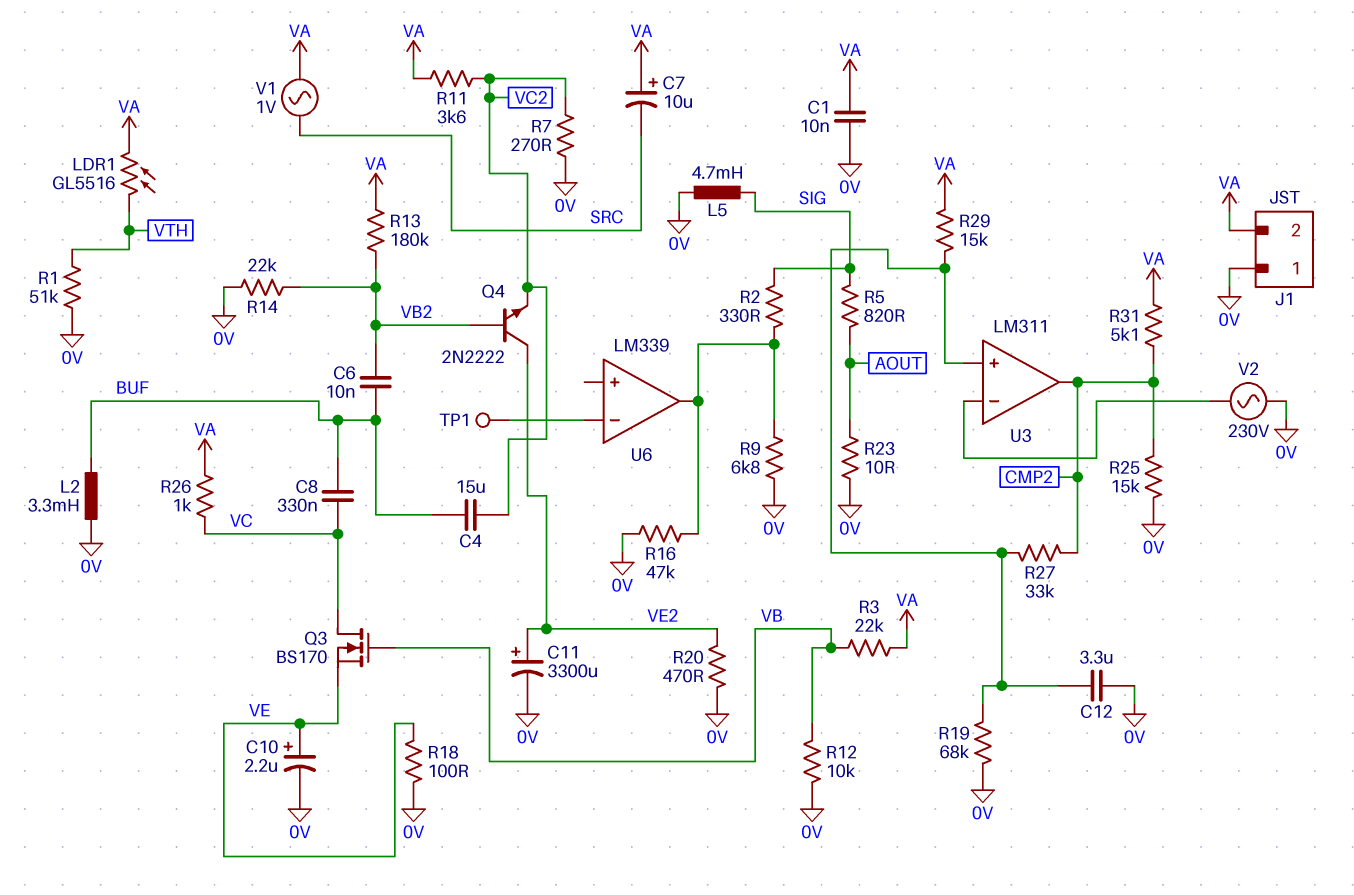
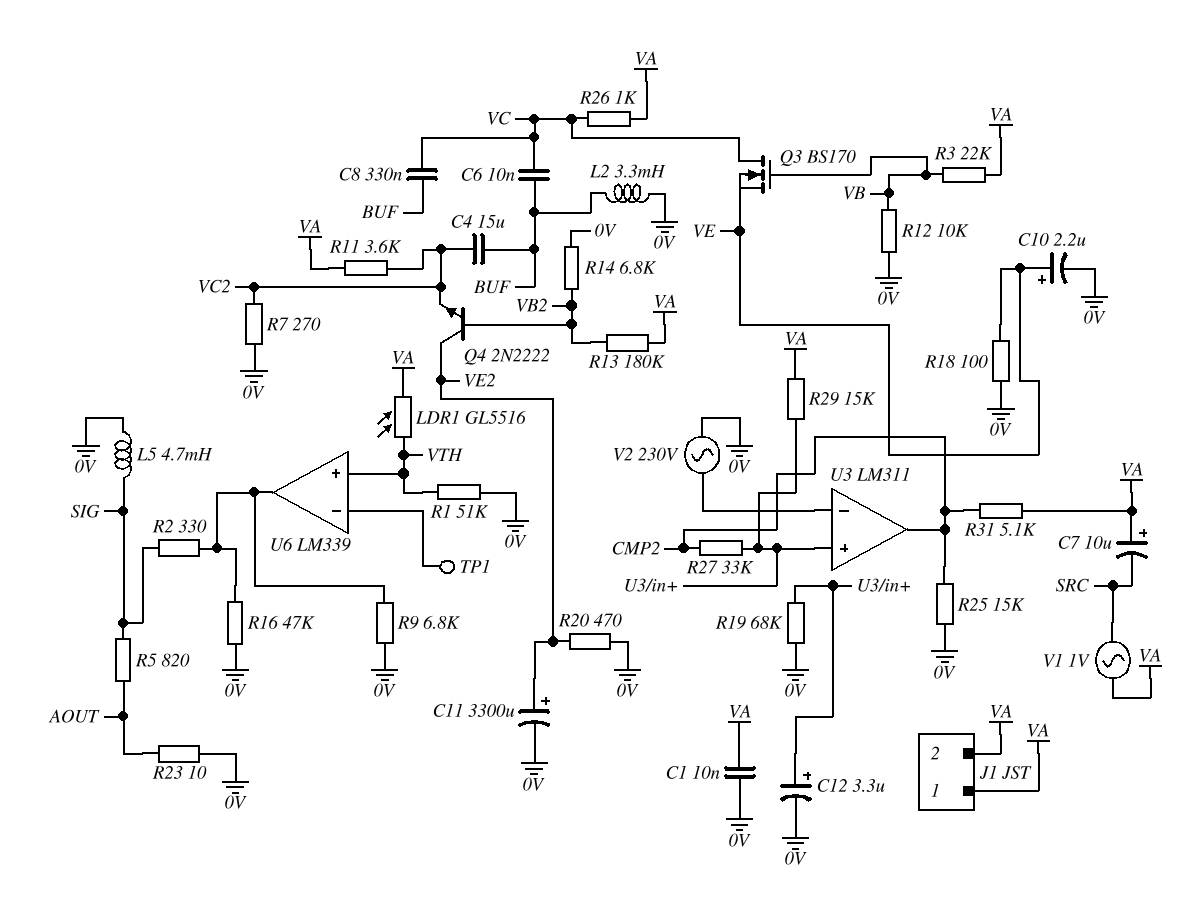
C6: 10nF (BUF, VB2) -> 10nF (BUF, VC)
C12: 3.3uF (0V, U3/in+) -> 3.3uF (plus U3/in+, minus 0V)
J1 pin 1: 0V -> VA
R14: 22k (0V, VB2) -> 6.8k (0V, VB2)
U6 pin in+: none -> VTH

